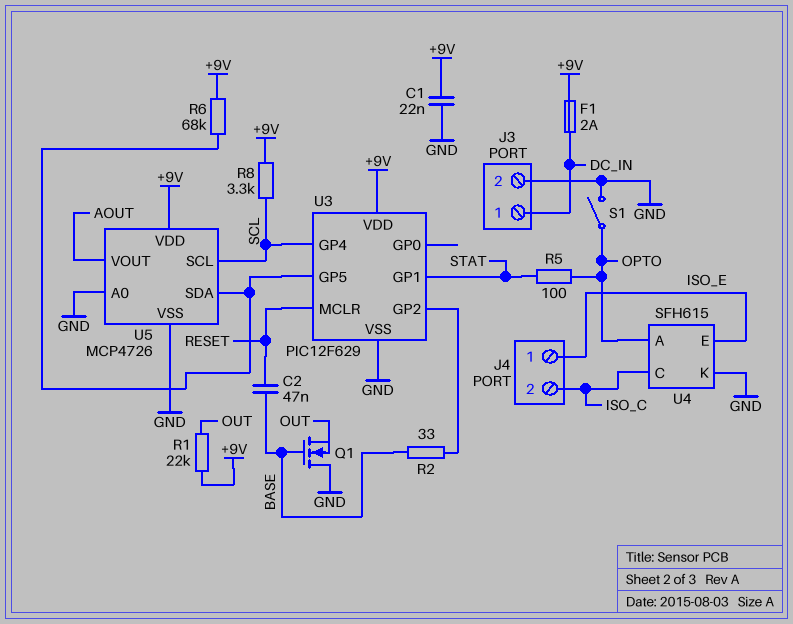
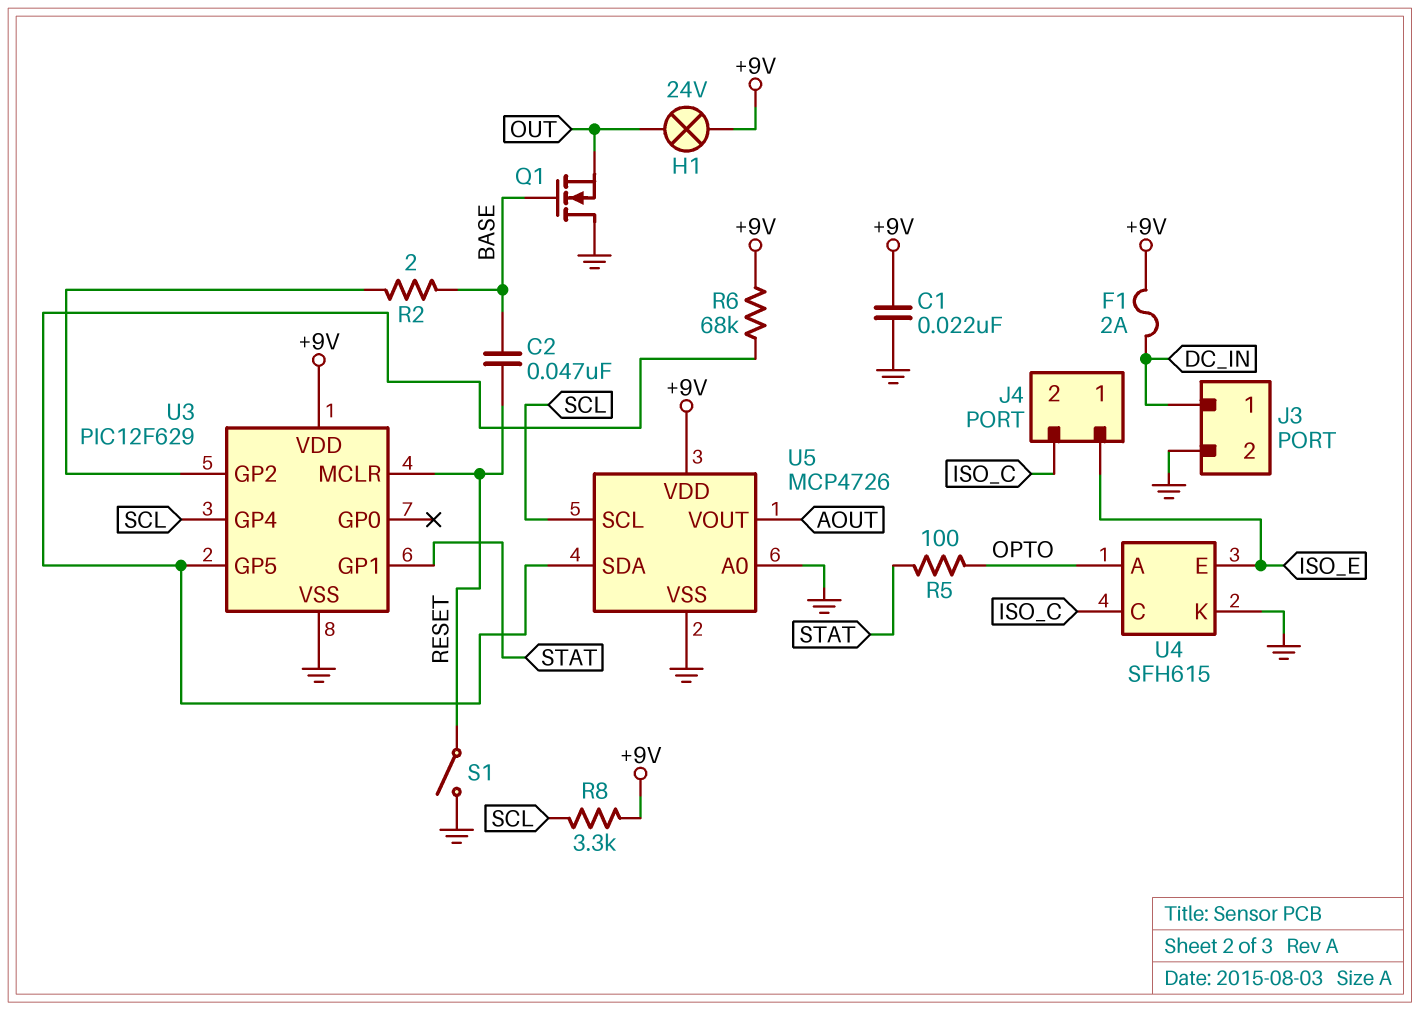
H1: none -> lamp 24V (+9V, OUT)
R1: 22k (+9V, OUT) -> none
R2: 33 (BASE, U3/GP2) -> 2 (BASE, U3/GP2)
S1: switch (GND, OPTO) -> switch (GND, RESET)

